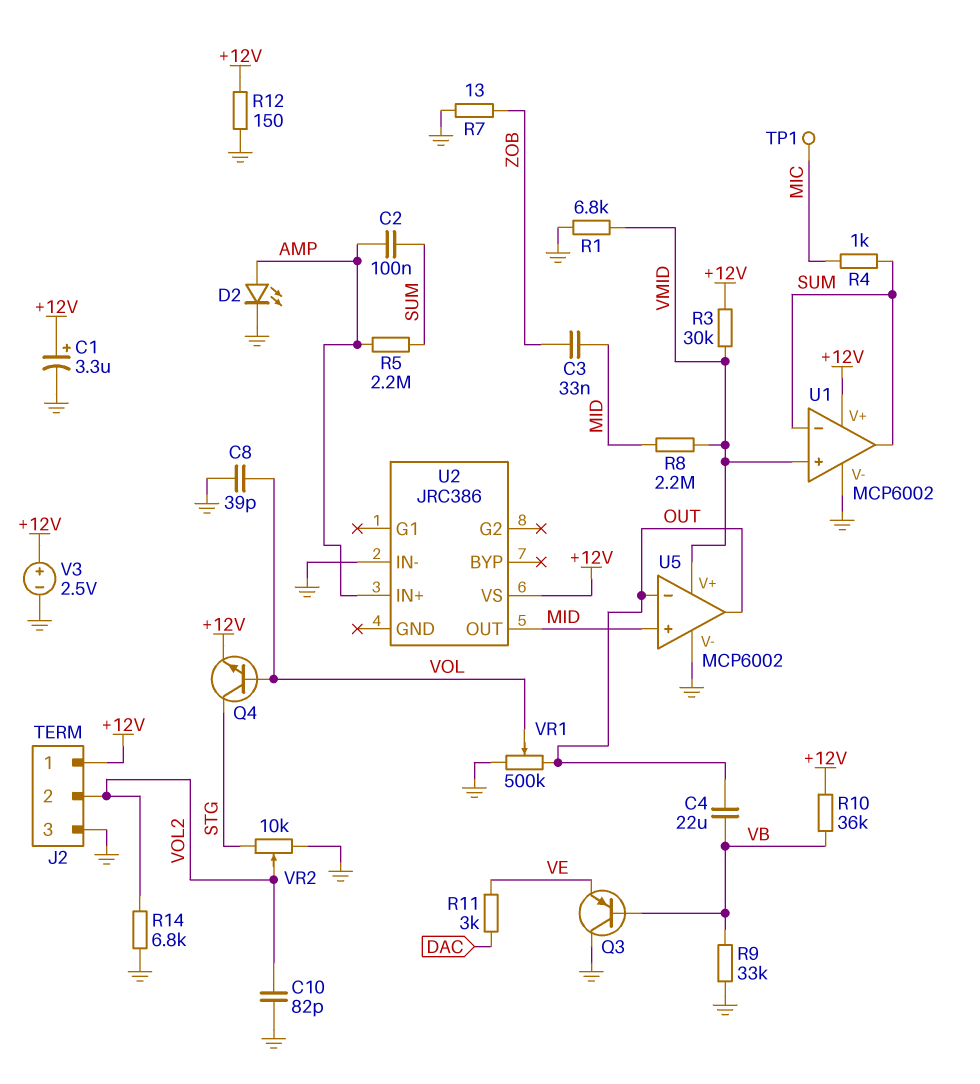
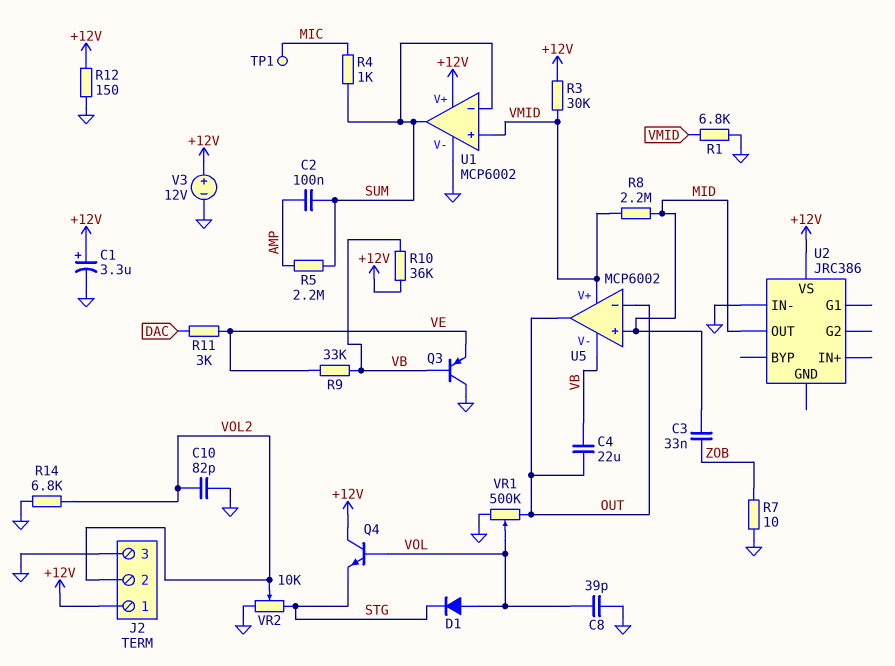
D1: none -> diode (A VOL, K STG)
D2: LED (A AMP, K GND) -> none
Q4: NPN (B VOL, C STG, E +12V) -> NPN (B VOL, C +12V, E STG)
R7: 13 (GND, ZOB) -> 10 (GND, ZOB)
R9: 33k (GND, VB) -> 33k (VB, VE)
U2 pin IN+: AMP -> none
U5 pin V-: GND -> VB
V3: 2.5V (plus +12V, minus GND) -> 12V (plus +12V, minus GND)

